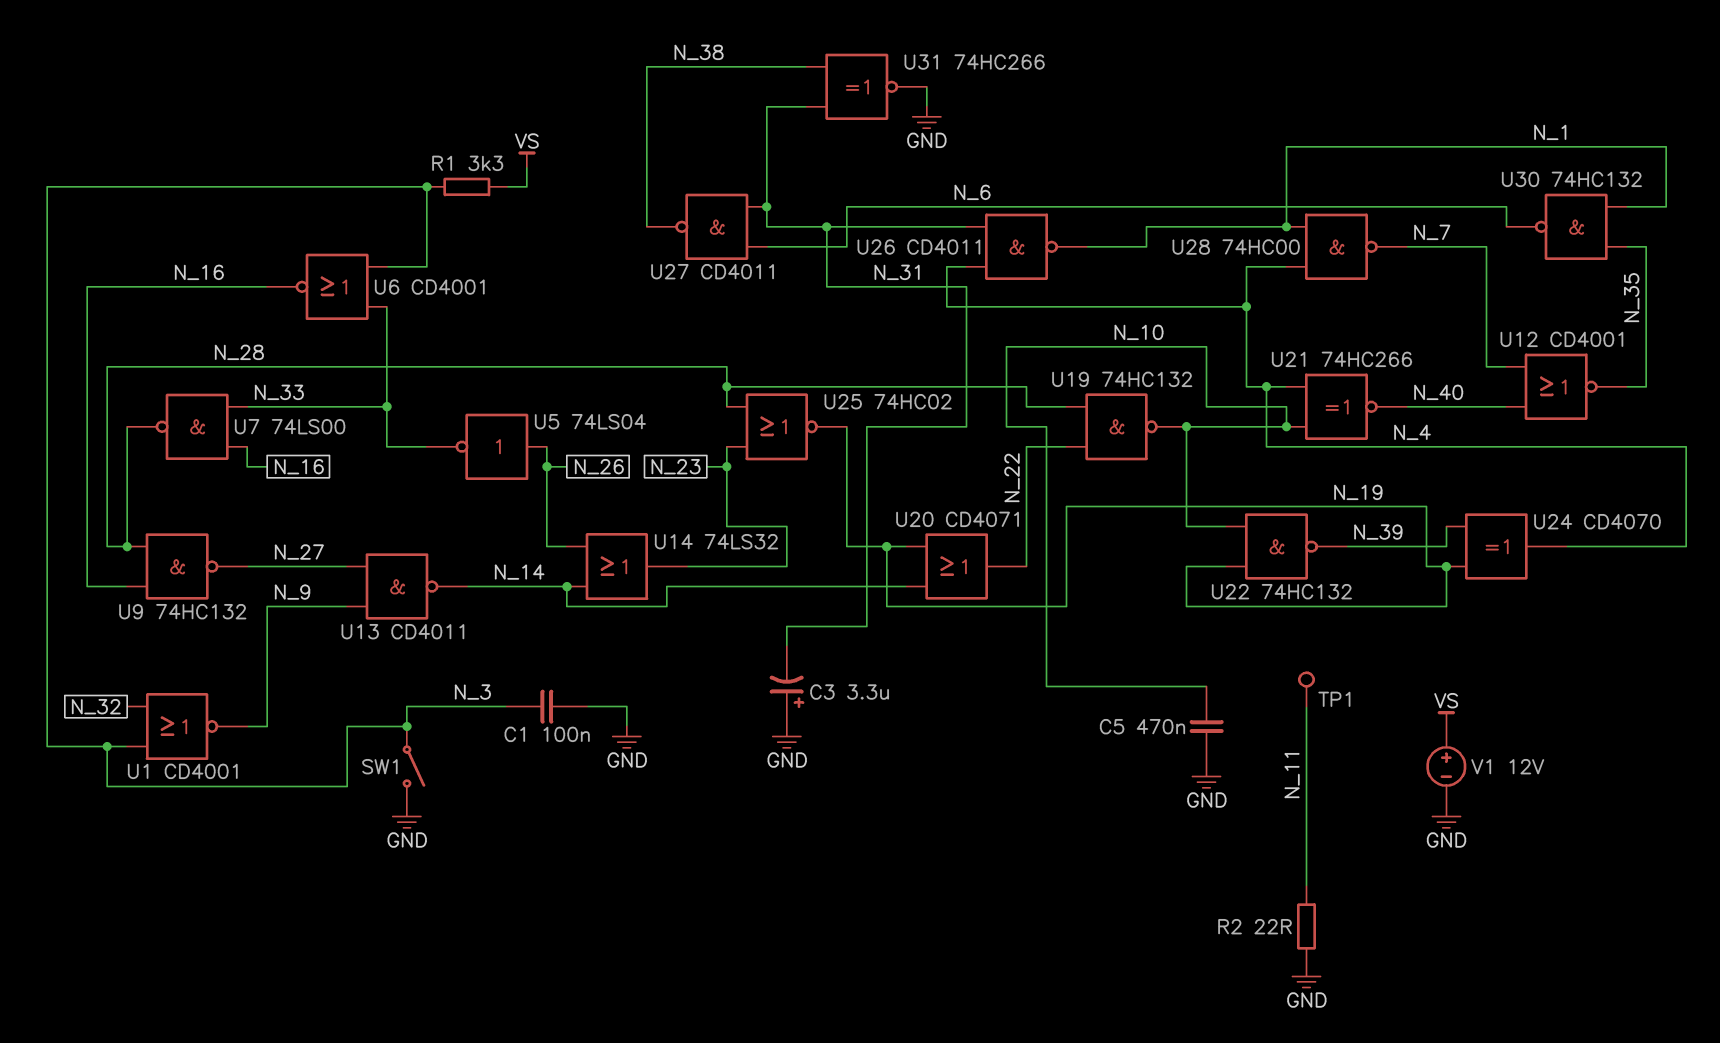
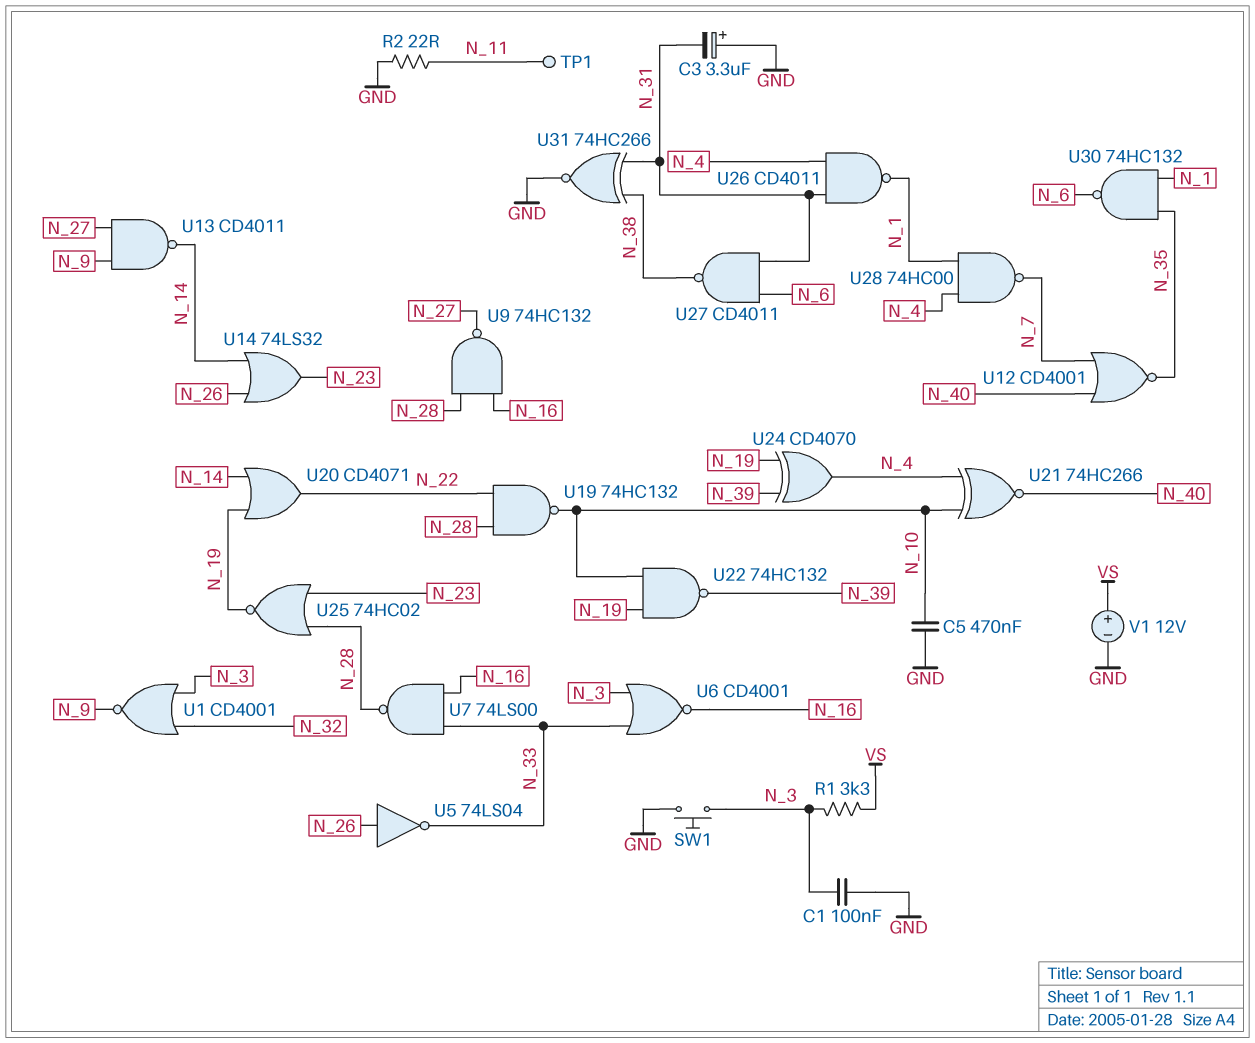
SW1: switch (GND, N_3) -> button (GND, N_3)

